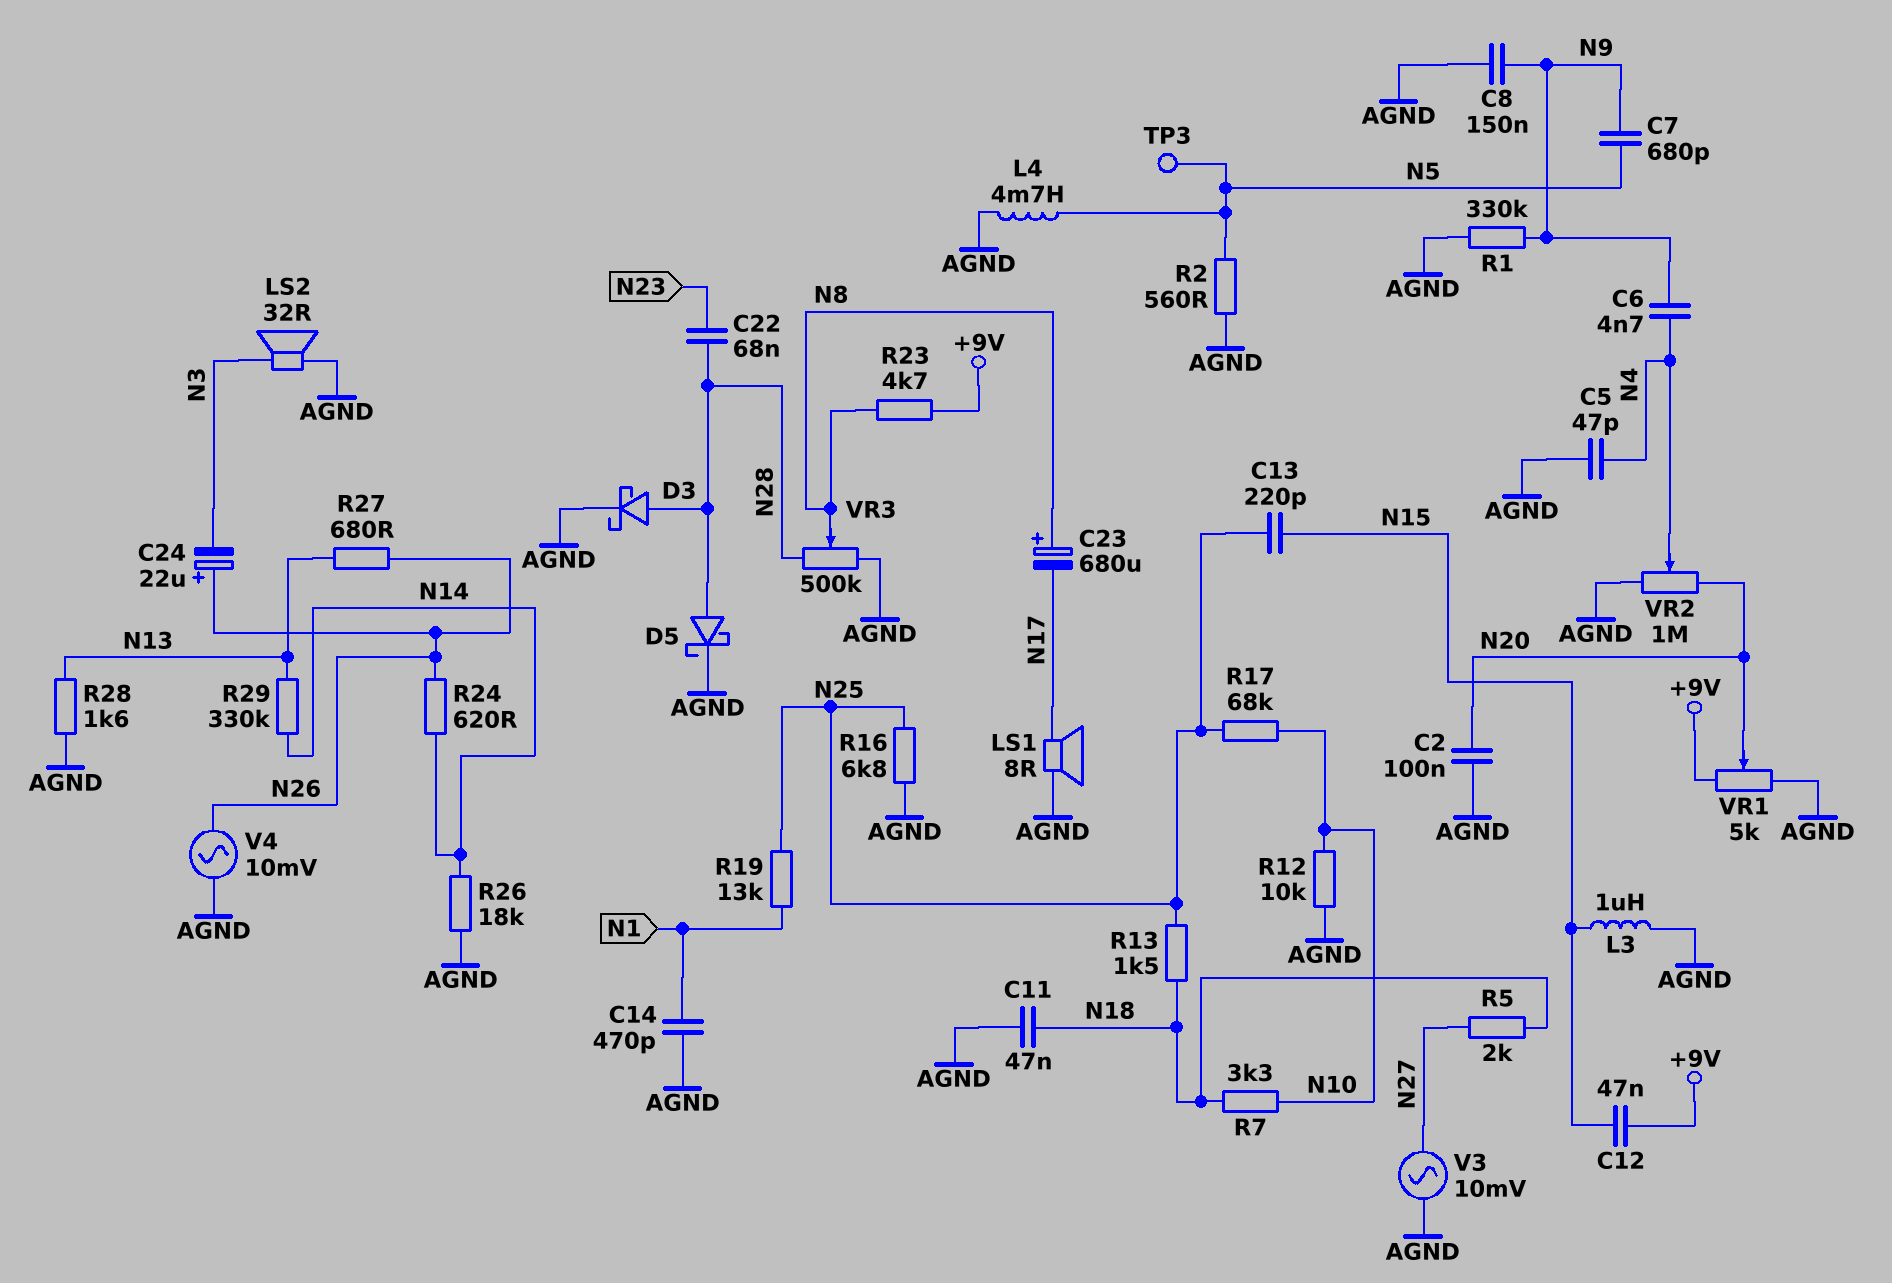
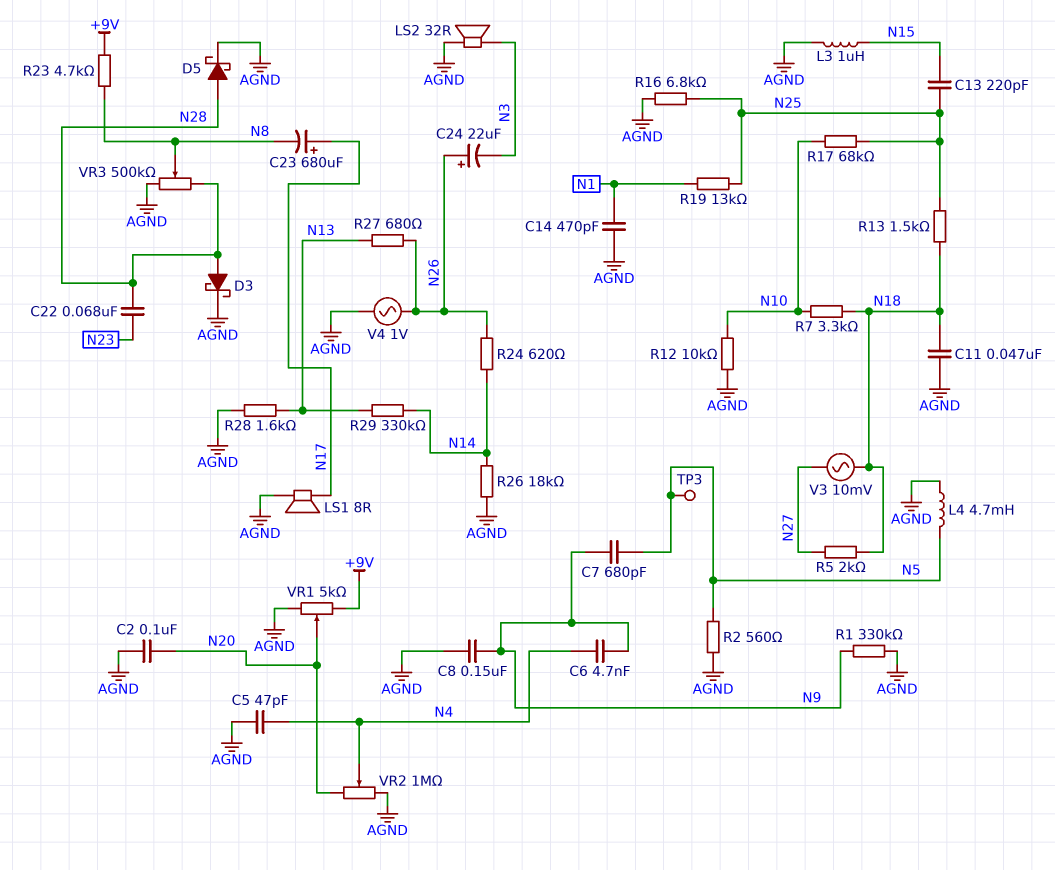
C12: 47nF (+9V, N15) -> none
C23: 680uF (plus N8, minus N17) -> 680uF (plus N17, minus N8)
V3: AC 10mV (AGND, N27) -> AC 10mV (N18, N27)
V4: AC 10mV (AGND, N26) -> AC 1V (AGND, N26)

